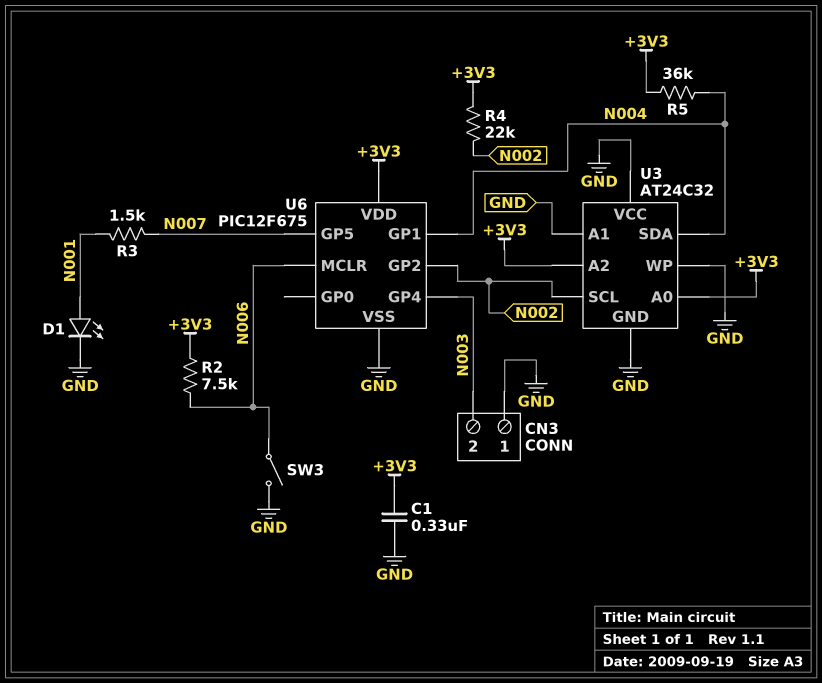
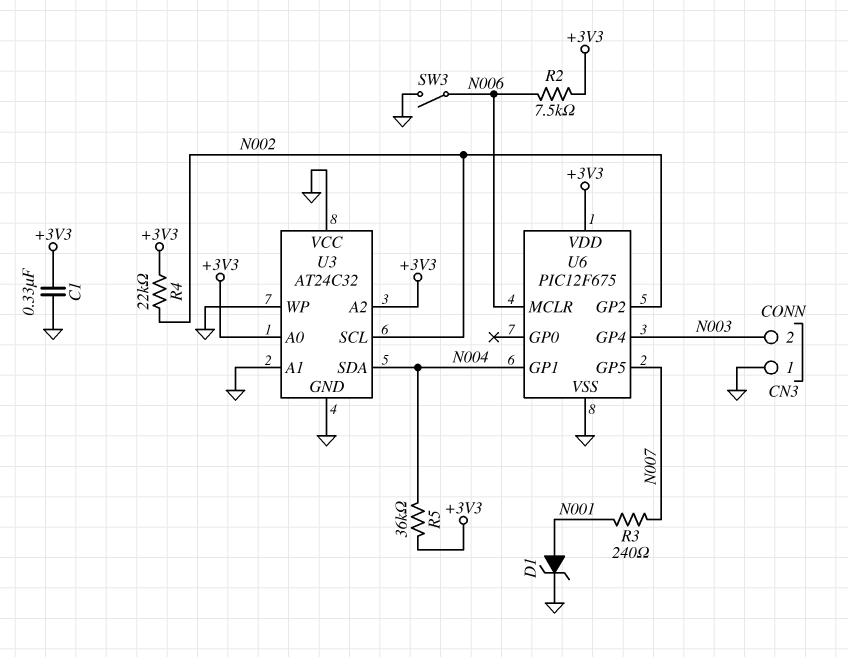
D1: LED (A N001, K GND) -> zener (A N001, K GND)
R3: 1.5k (N001, N007) -> 240 (N001, N007)

